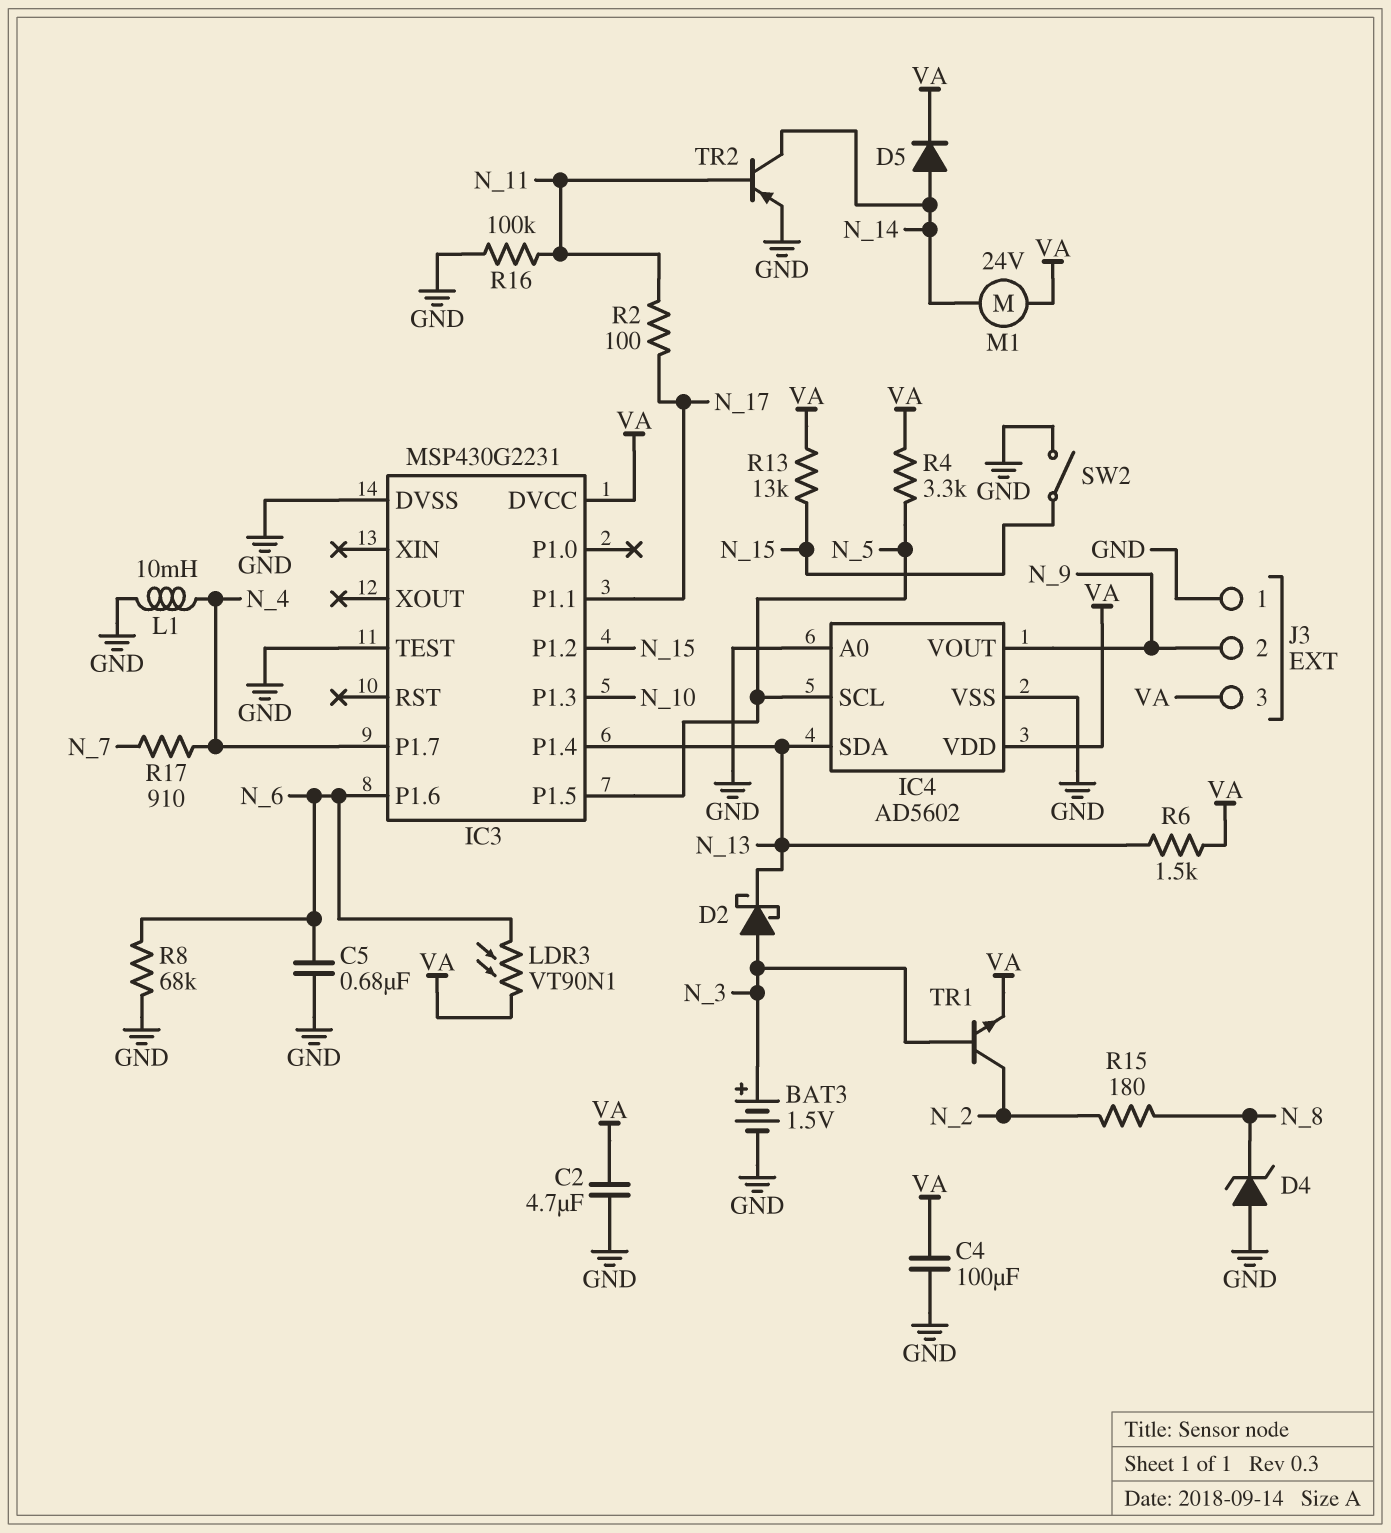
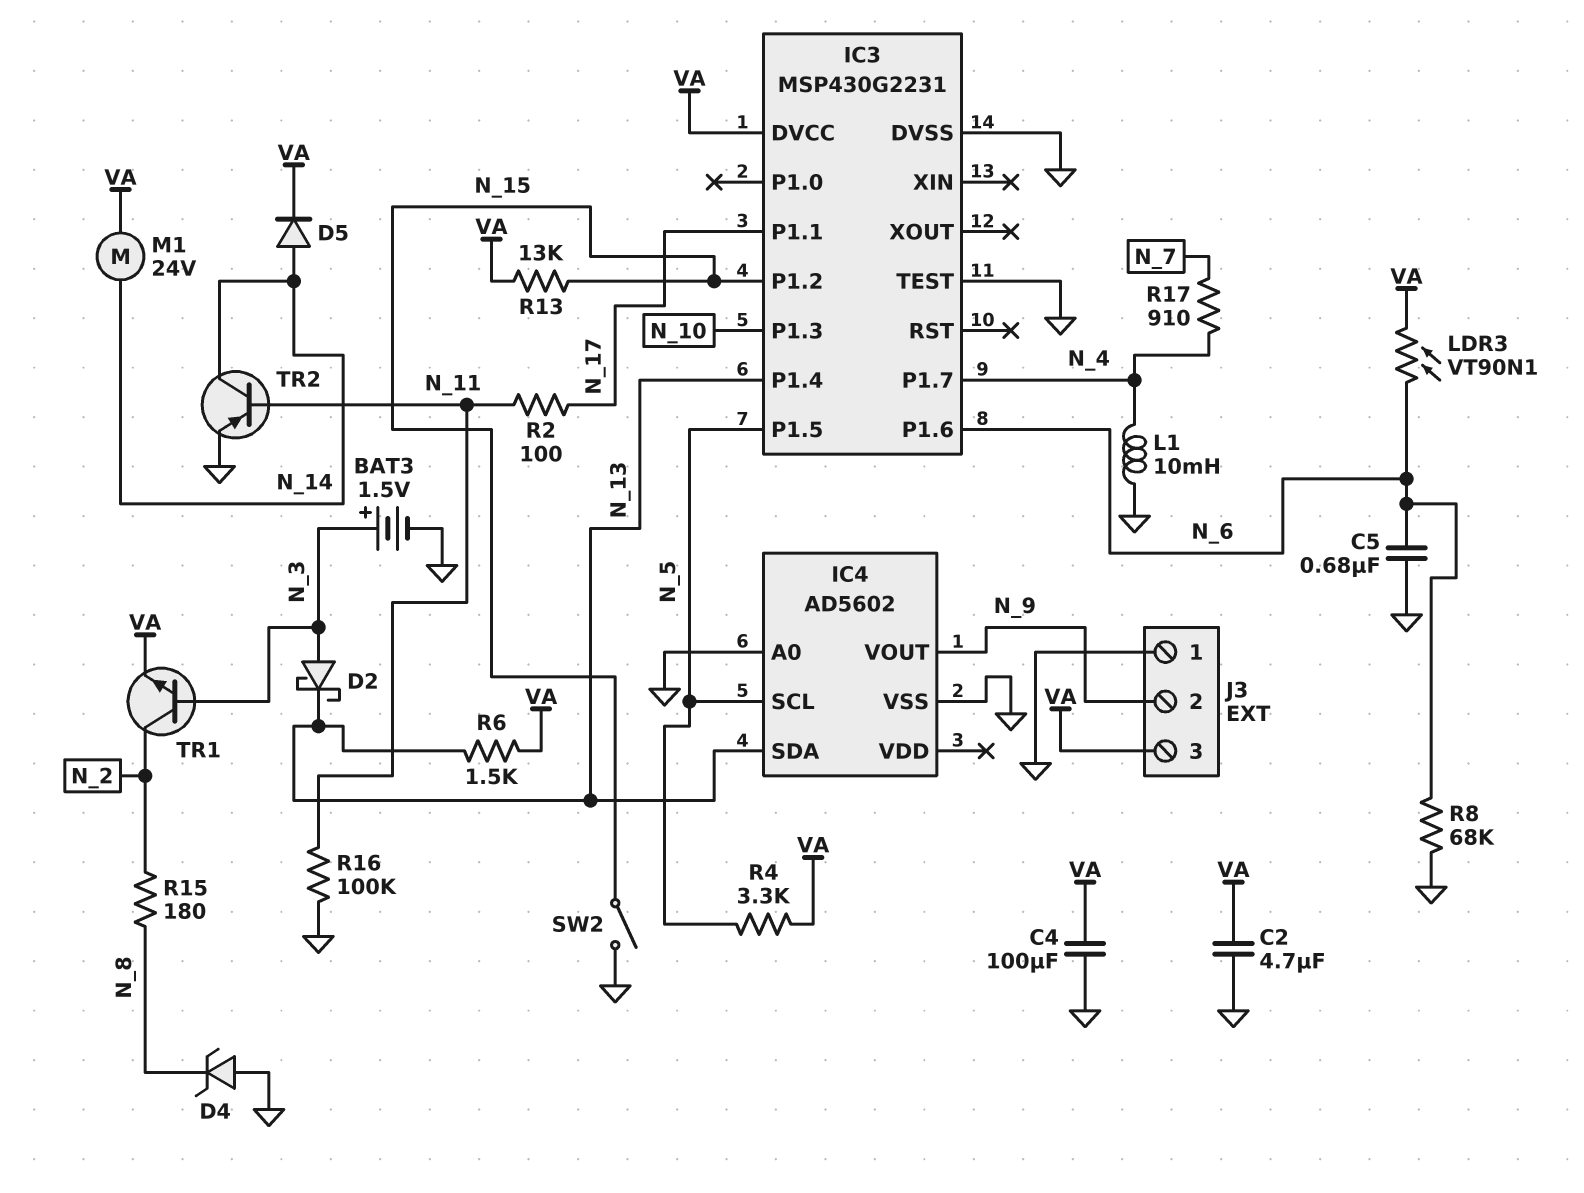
IC4 pin VDD: VA -> none

